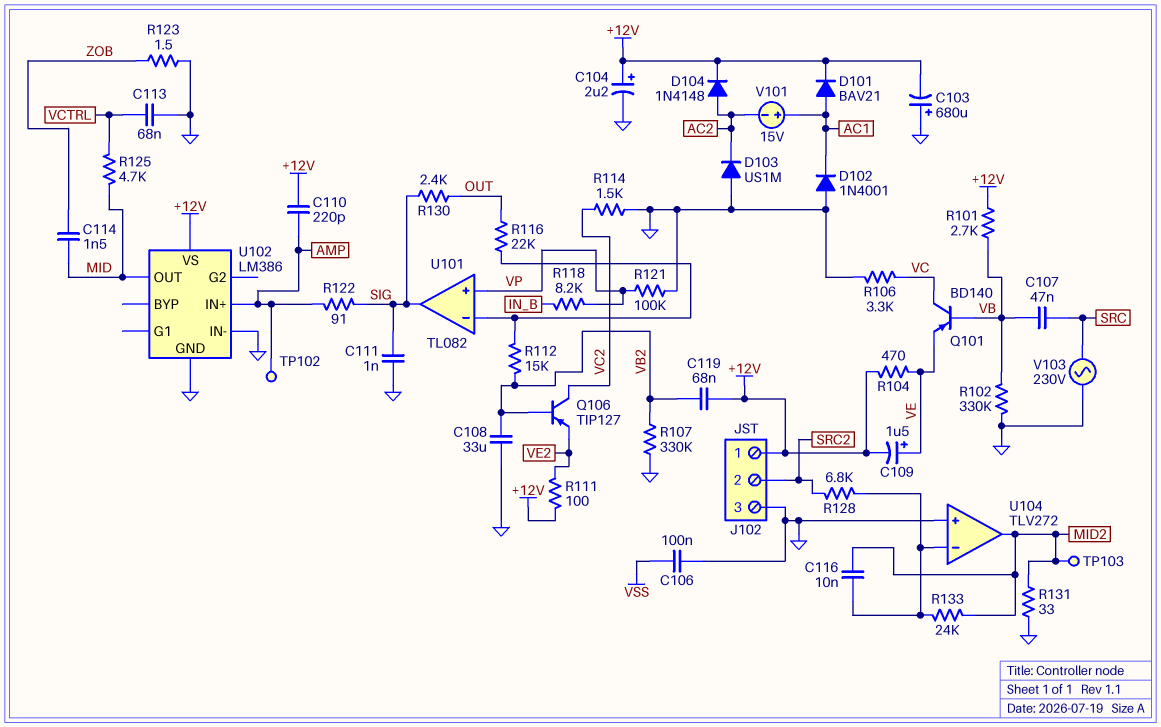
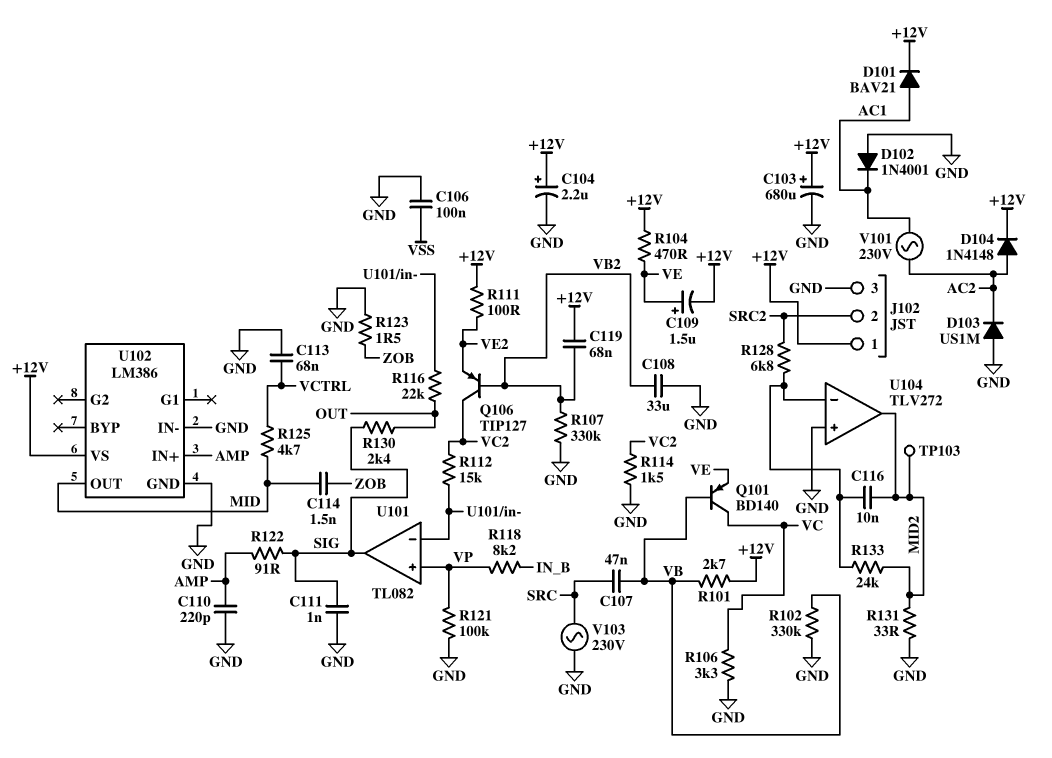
C103: 680uF (plus GND, minus +12V) -> 680uF (plus +12V, minus GND)
C110: 220pF (+12V, AMP) -> 220pF (AMP, GND)
R112: 15k (U101/in-, VB2) -> 15k (U101/in-, VC2)
TP102: test point (AMP) -> none
V101: 15V (plus AC1, minus AC2) -> AC 230V (AC1, AC2)

